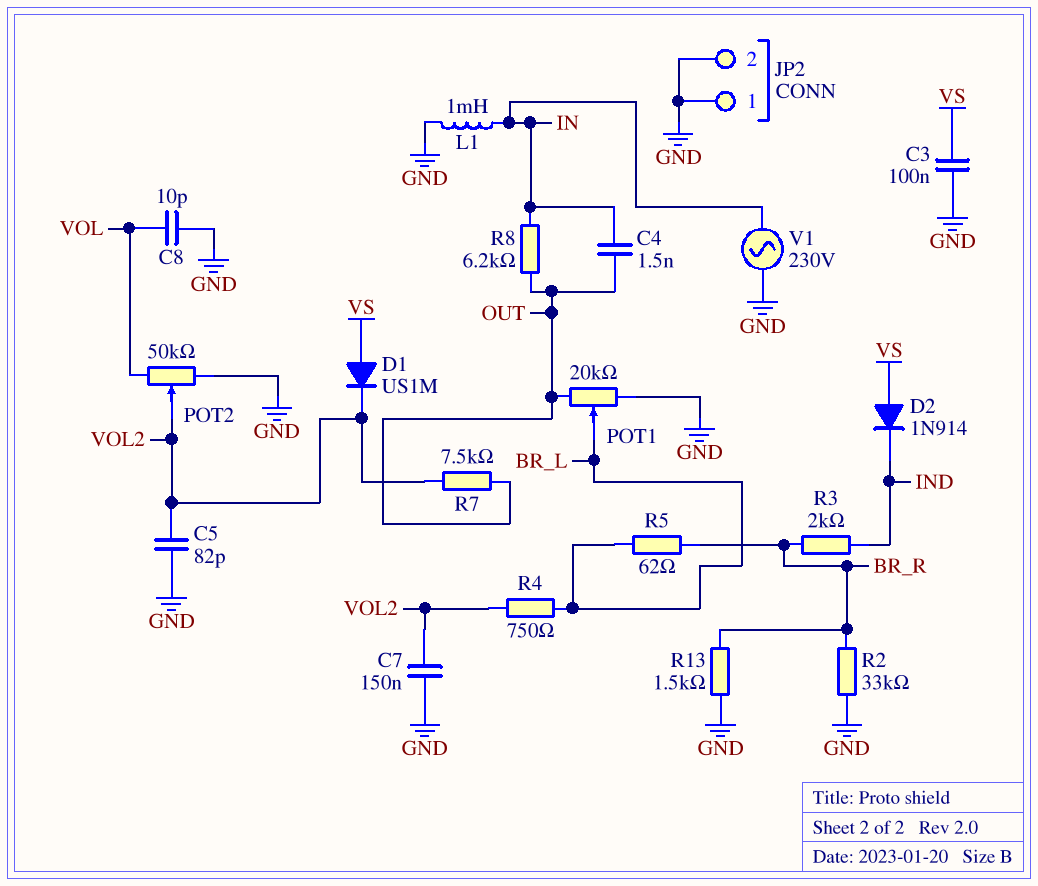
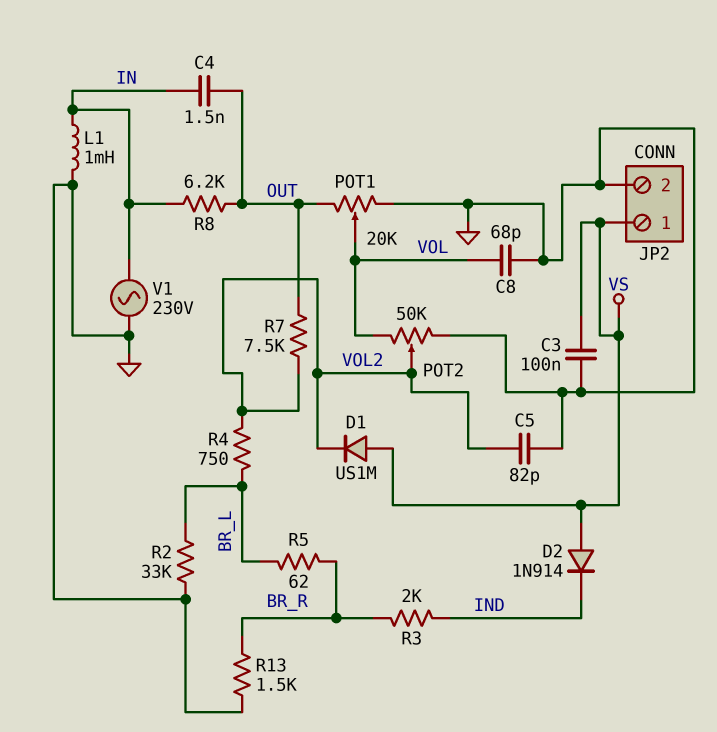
C7: 150nF (GND, VOL2) -> none
C8: 10pF (GND, VOL) -> 68pF (GND, VOL)
JP2 pin 1: GND -> VS
POT1: 20k (GND, OUT, wiper BR_L) -> 20k (GND, OUT, wiper VOL)
R2: 33k (BR_R, GND) -> 33k (BR_L, GND)

